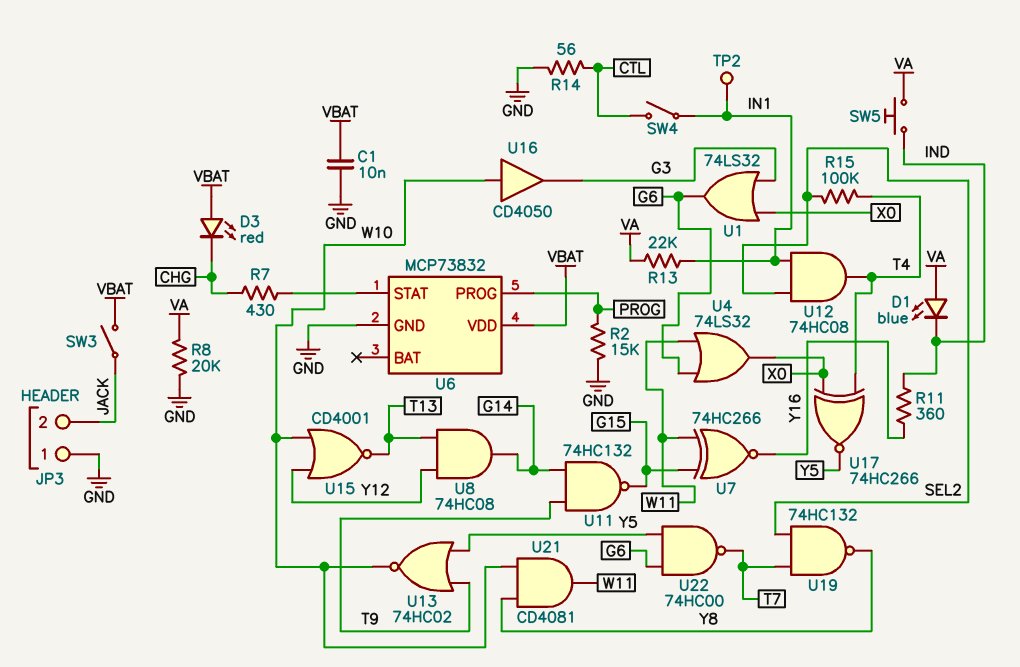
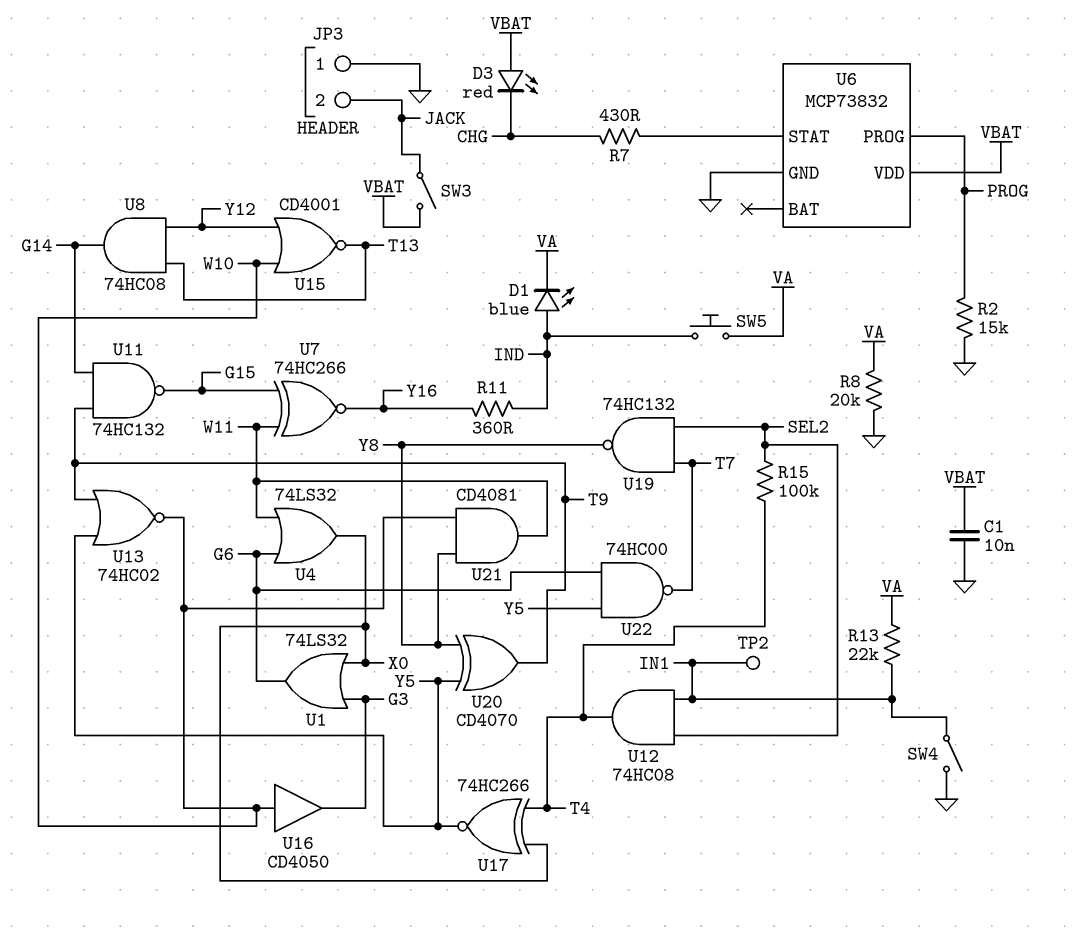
D1: LED blue (A VA, K IND) -> LED blue (A IND, K VA)
R14: 56 (CTL, GND) -> none
SW4: switch (CTL, IN1) -> switch (GND, IN1)
U20: none -> XOR CD4070 (in Y5, in Y8, out T9)

